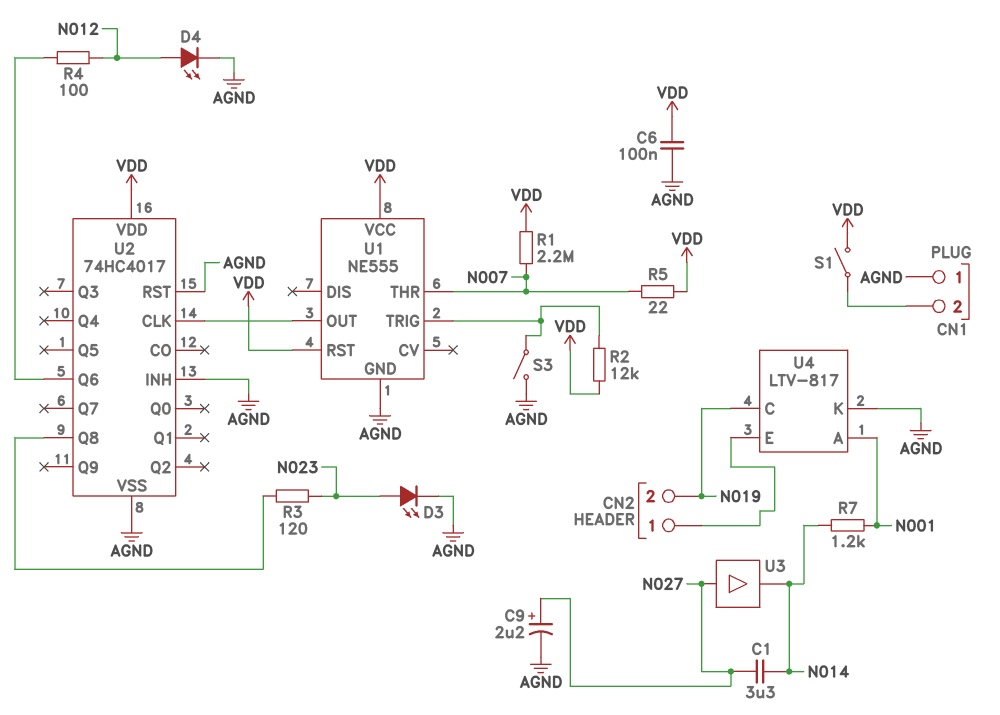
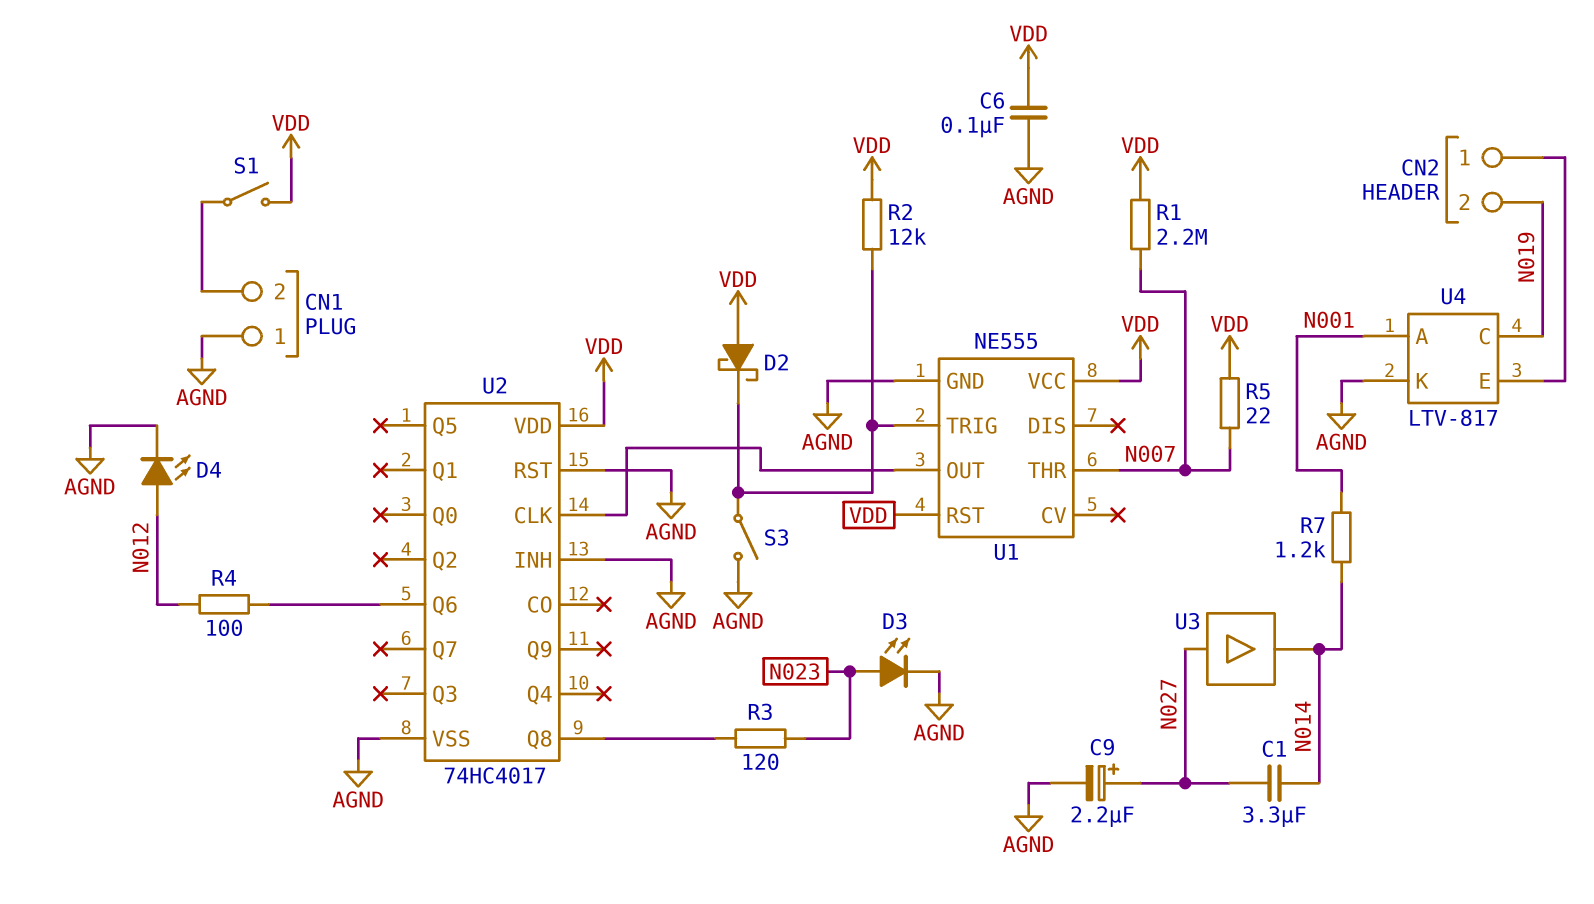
D2: none -> schottky (A VDD, K U1/TRIG)

